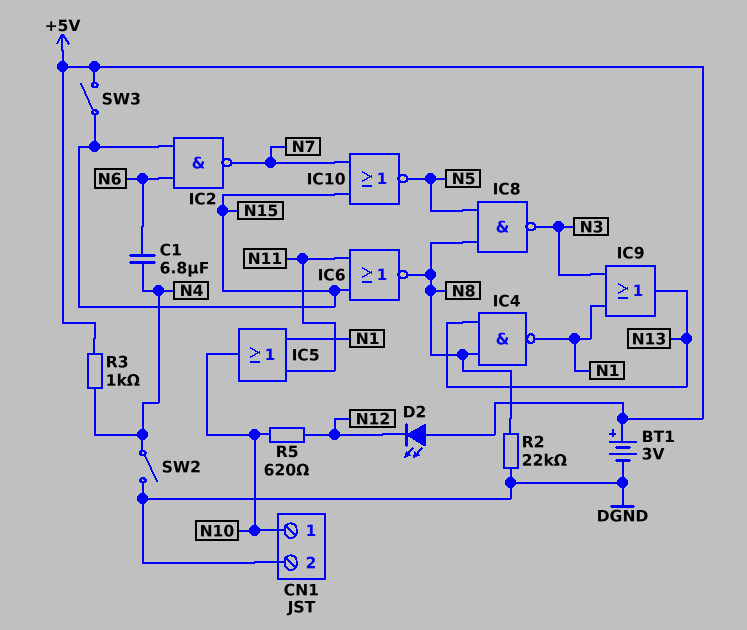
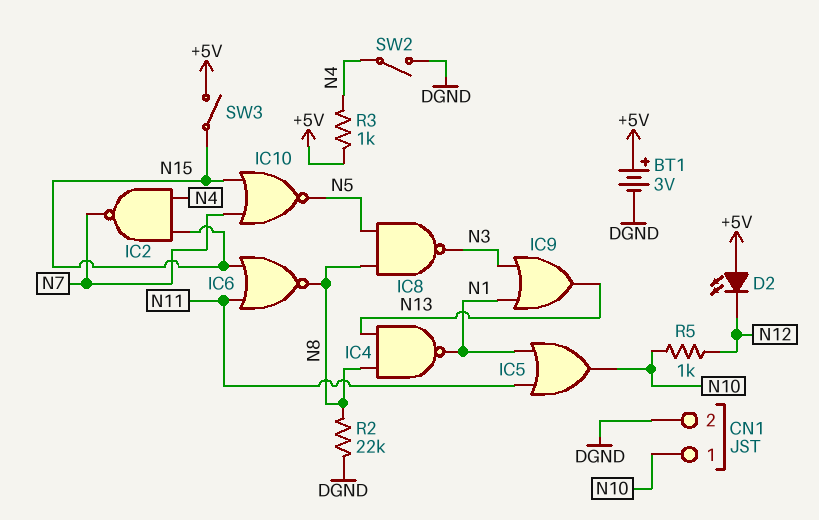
C1: 6.8uF (N4, N6) -> none
IC2: NAND (in N6, in N15, out N7) -> NAND (in N4, in N15, out N7)
R5: 620 (N10, N12) -> 1k (N10, N12)

